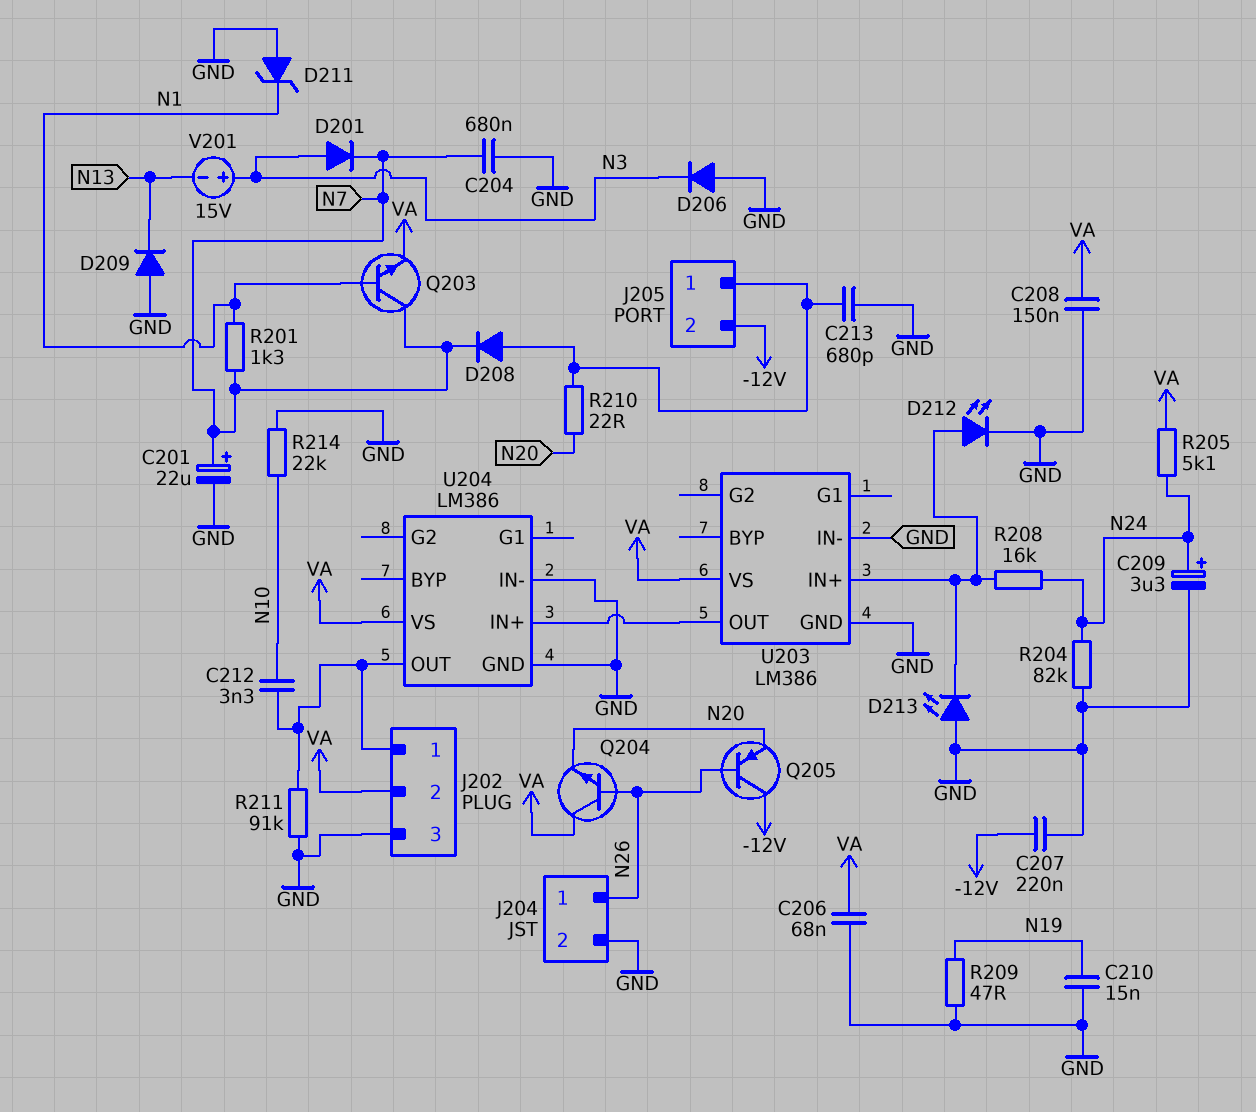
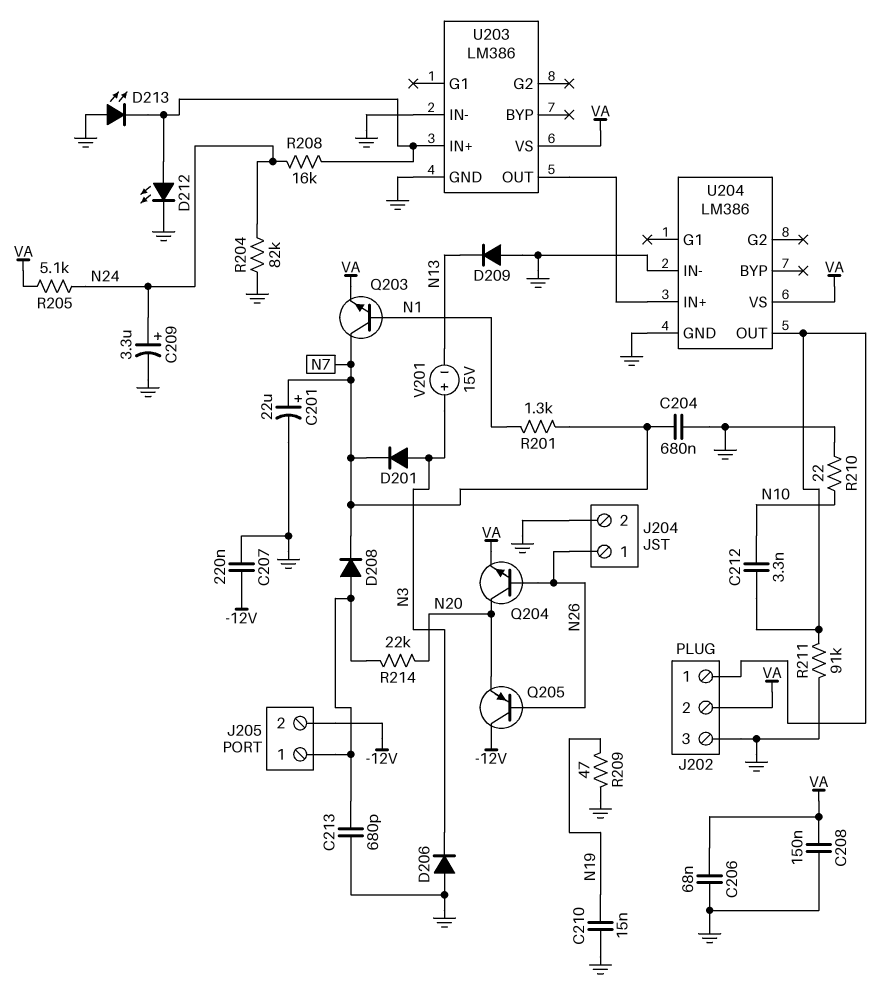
D211: zener (A GND, K N1) -> none
Q204: NPN (B N26, C VA, E N20) -> NPN (B N26, C N20, E VA)
R210: 22 (J205/1, N20) -> 22 (GND, N10)
R214: 22k (GND, N10) -> 22k (J205/1, N20)

